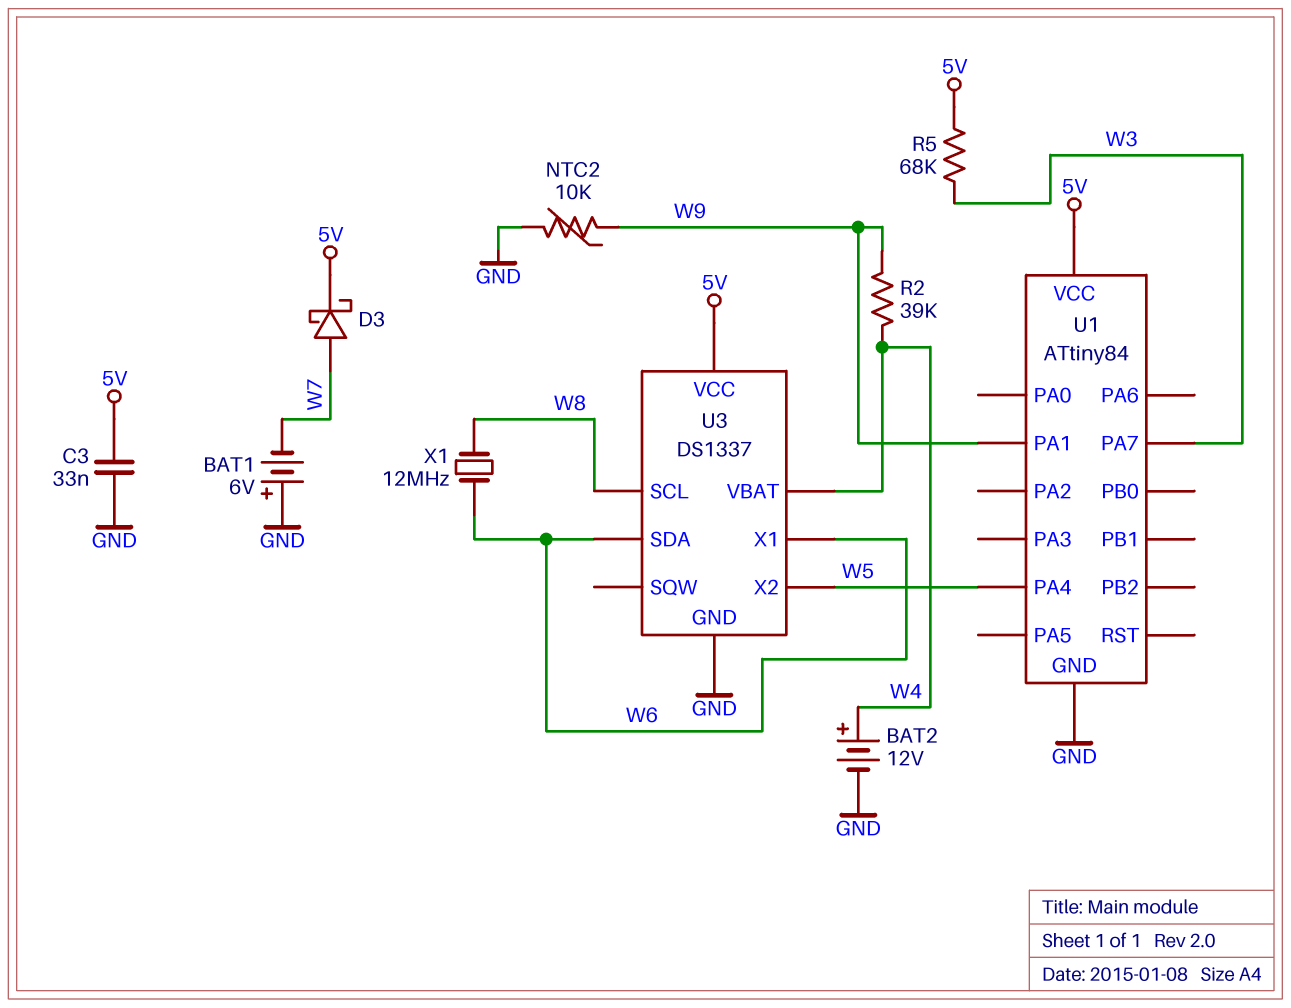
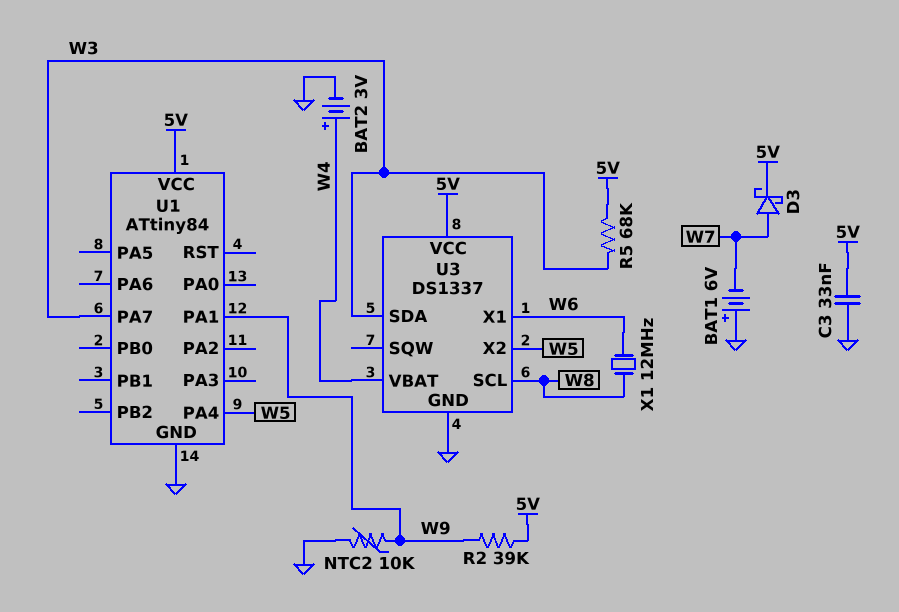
BAT2: 12V (plus W4, minus GND) -> 3V (plus W4, minus GND)
R2: 39k (W4, W9) -> 39k (5V, W9)
U3 pin SDA: W6 -> W3

